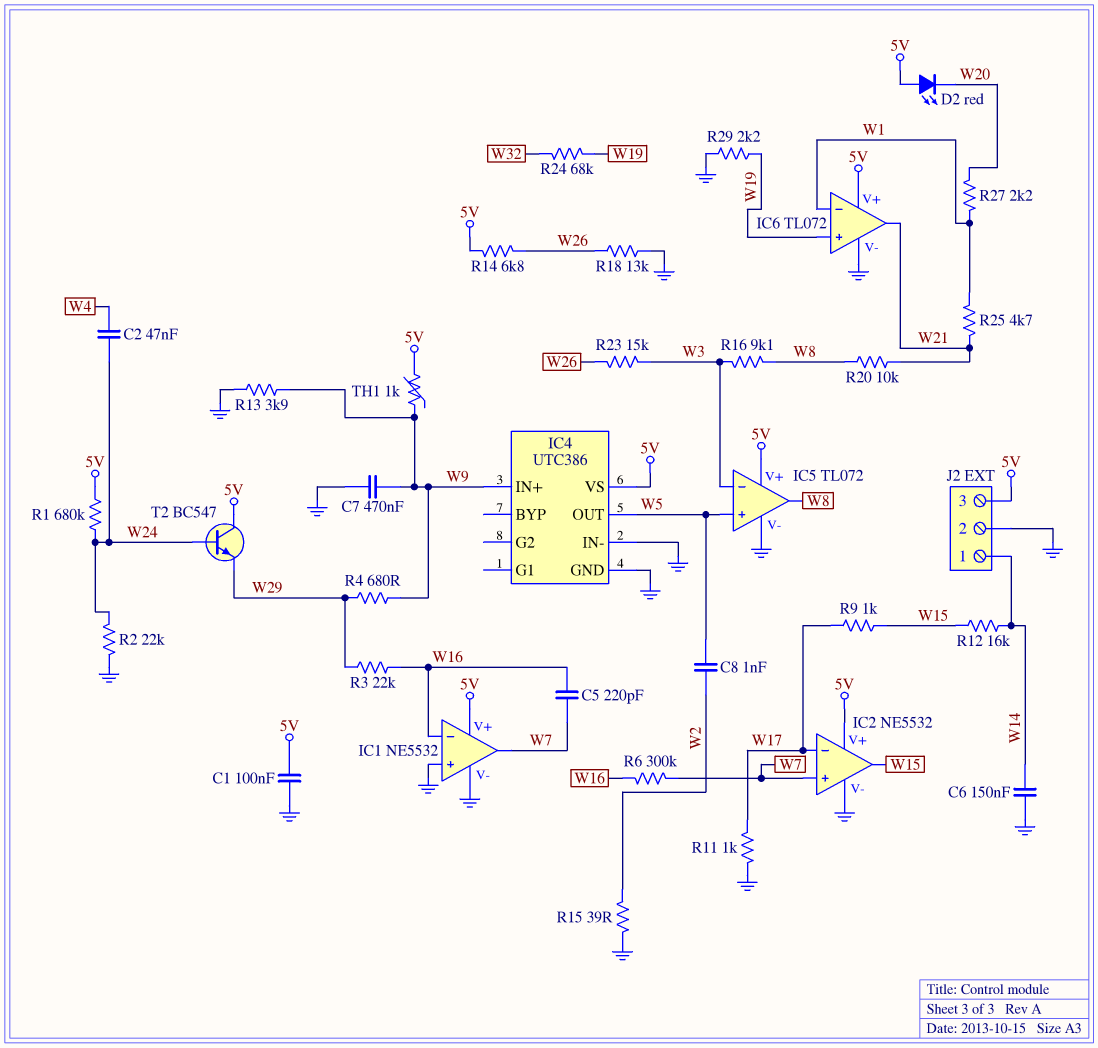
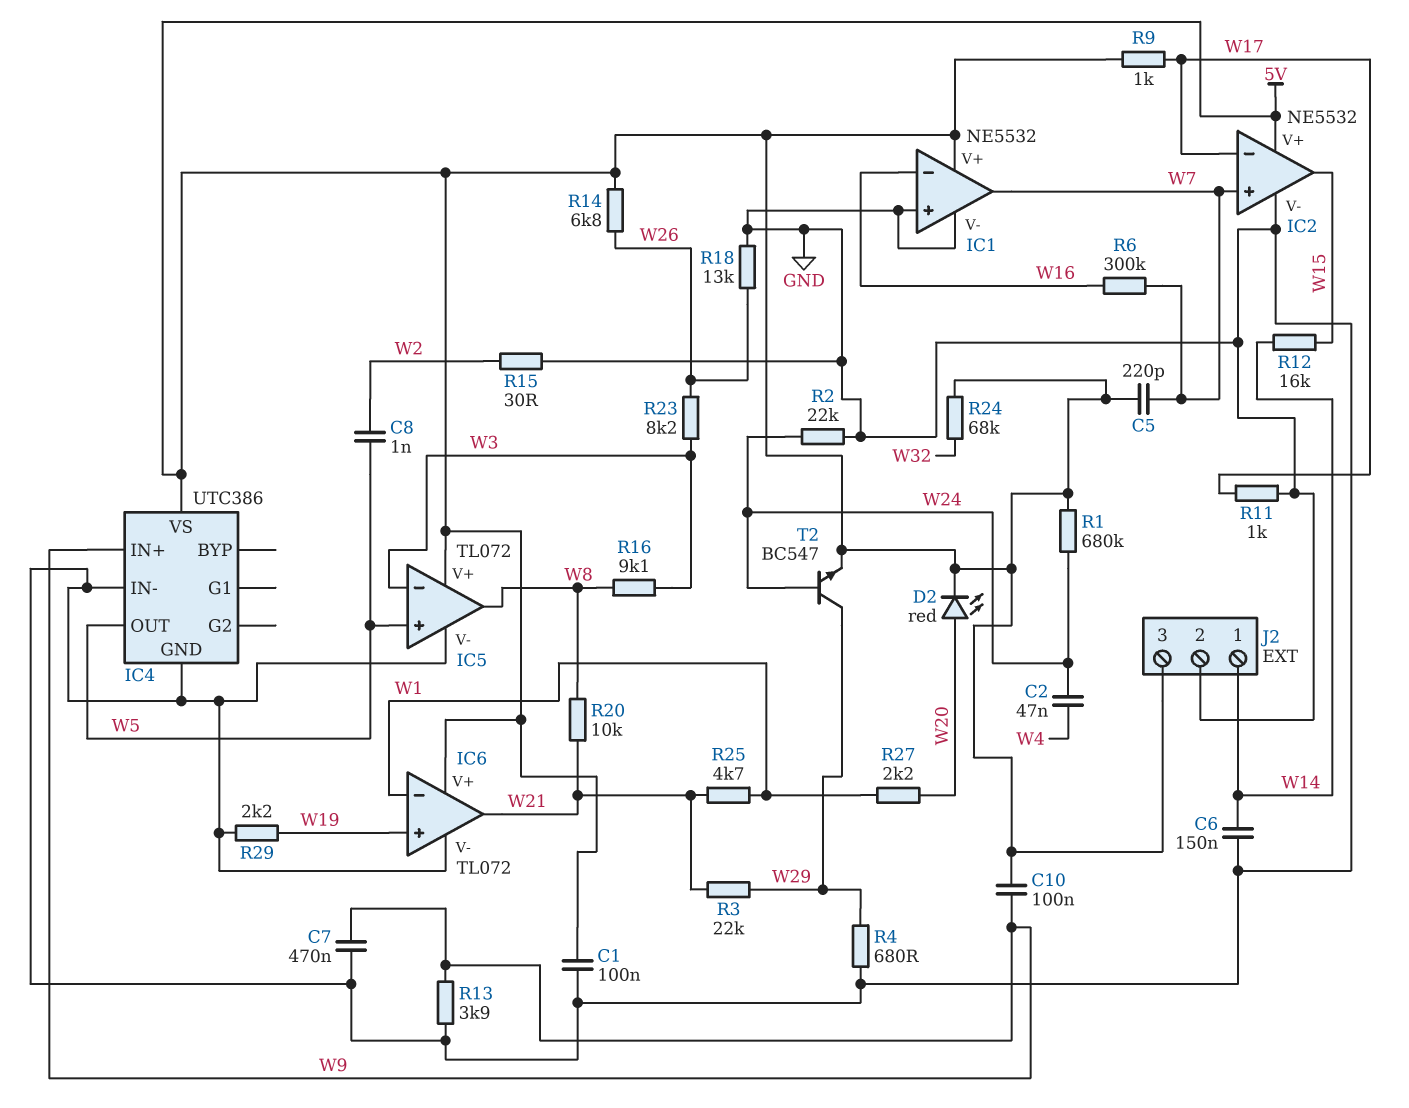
C5: 220pF (W7, W16) -> 220pF (5V, W7)
C10: none -> 100nF (5V, W9)
D2: LED red (A 5V, K W20) -> LED red (A W20, K 5V)
R3: 22k (W16, W29) -> 22k (W21, W29)
R4: 680 (W9, W29) -> 680 (GND, W29)
R9: 1k (W15, W17) -> 1k (5V, W17)
R15: 39 (GND, W2) -> 30 (GND, W2)
R23: 15k (W3, W26) -> 8.2k (W3, W26)
R24: 68k (W19, W32) -> 68k (5V, W32)
T2: NPN BC547 (B W24, C 5V, E W29) -> NPN BC547 (B W24, C W29, E 5V)
TH1: 1k (5V, W9) -> none

